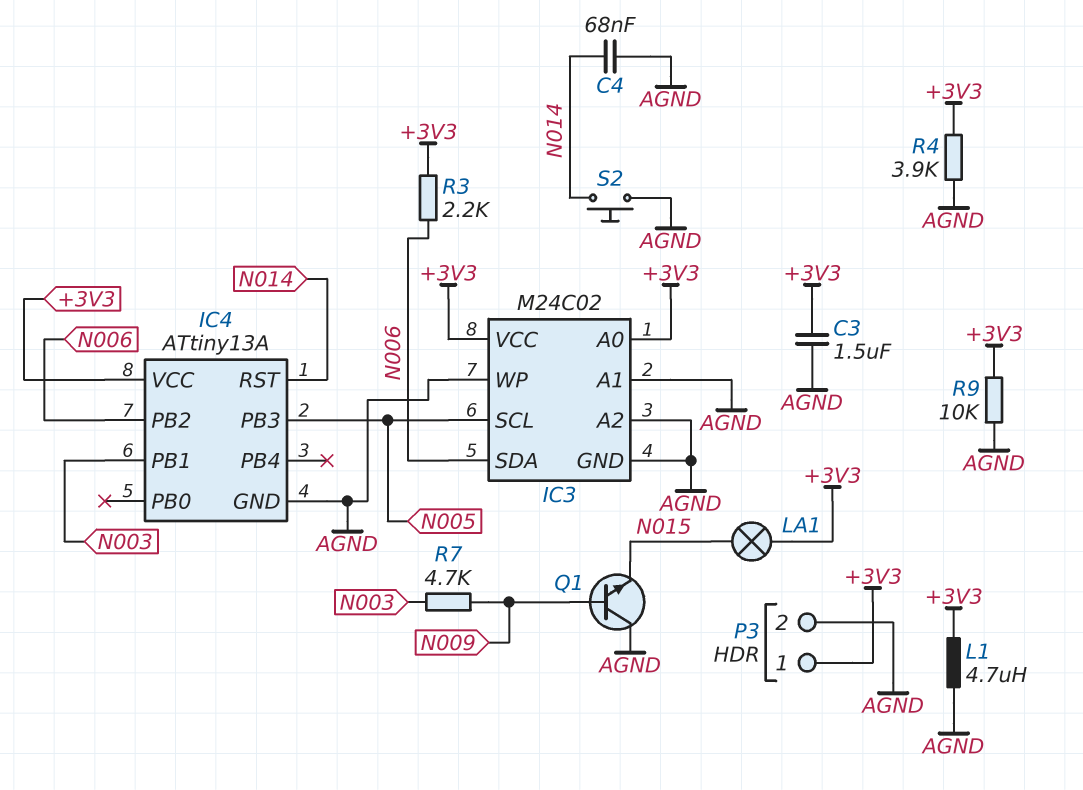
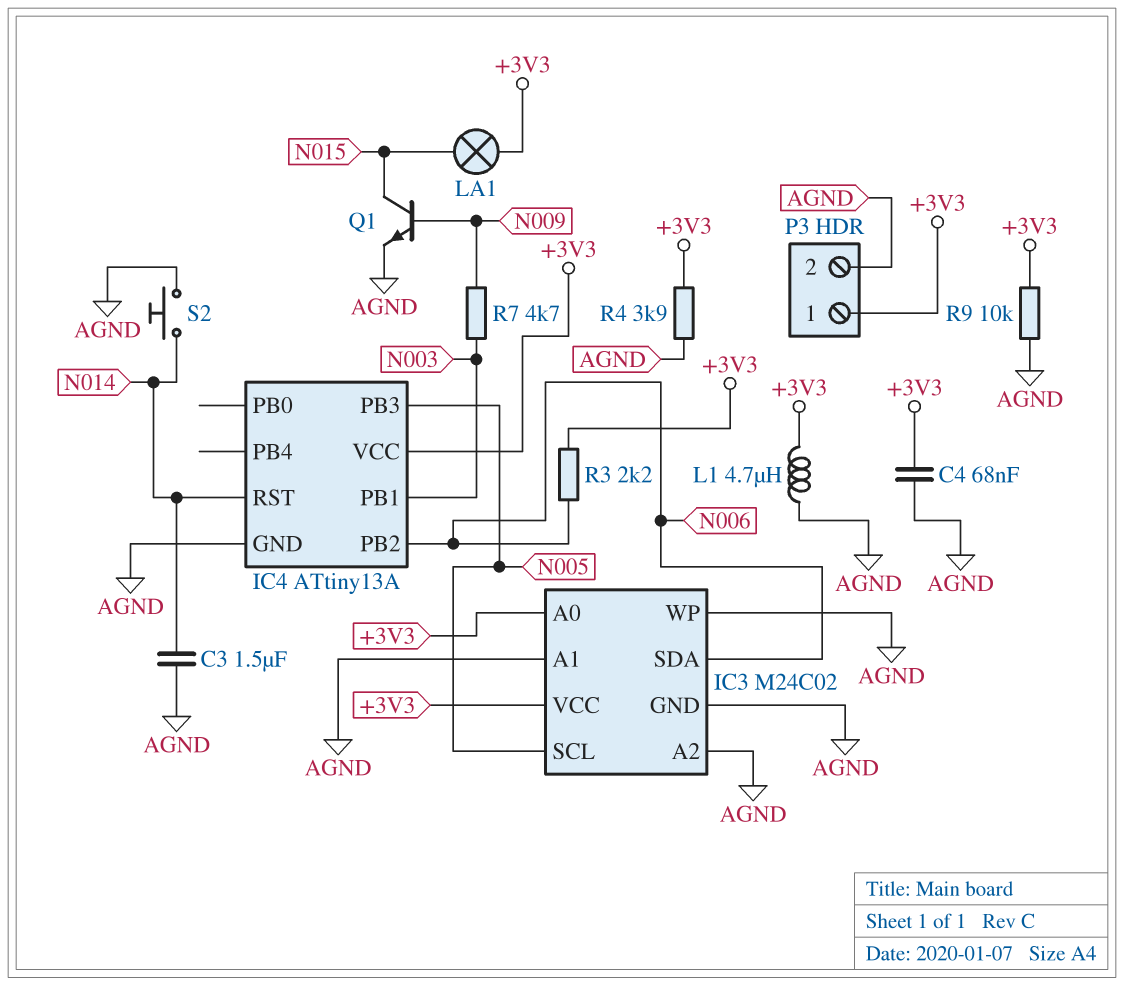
C3: 1.5uF (+3V3, AGND) -> 1.5uF (AGND, N014)
C4: 68nF (AGND, N014) -> 68nF (+3V3, AGND)
Q1: NPN (B N009, C AGND, E N015) -> NPN (B N009, C N015, E AGND)

